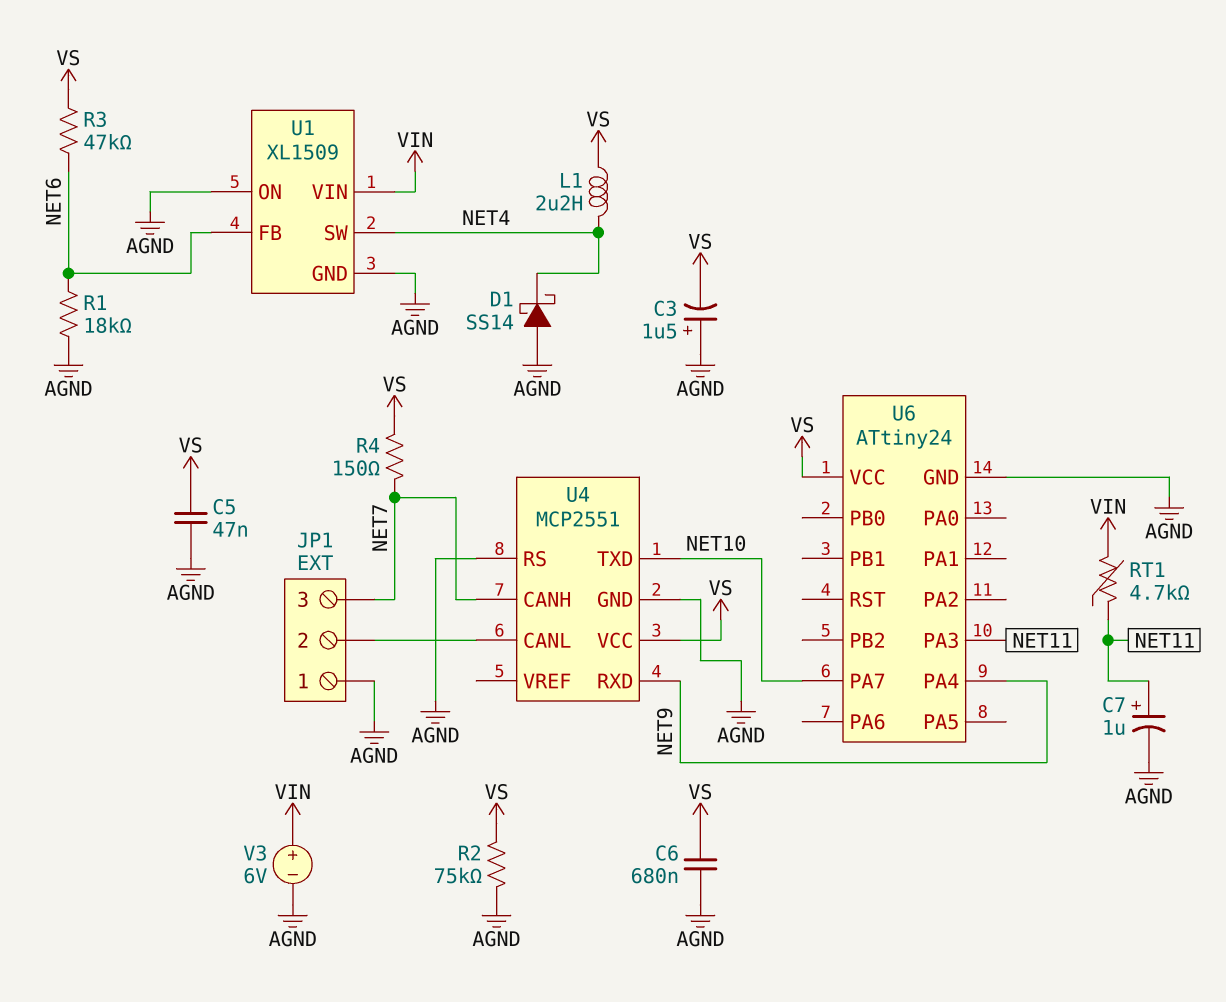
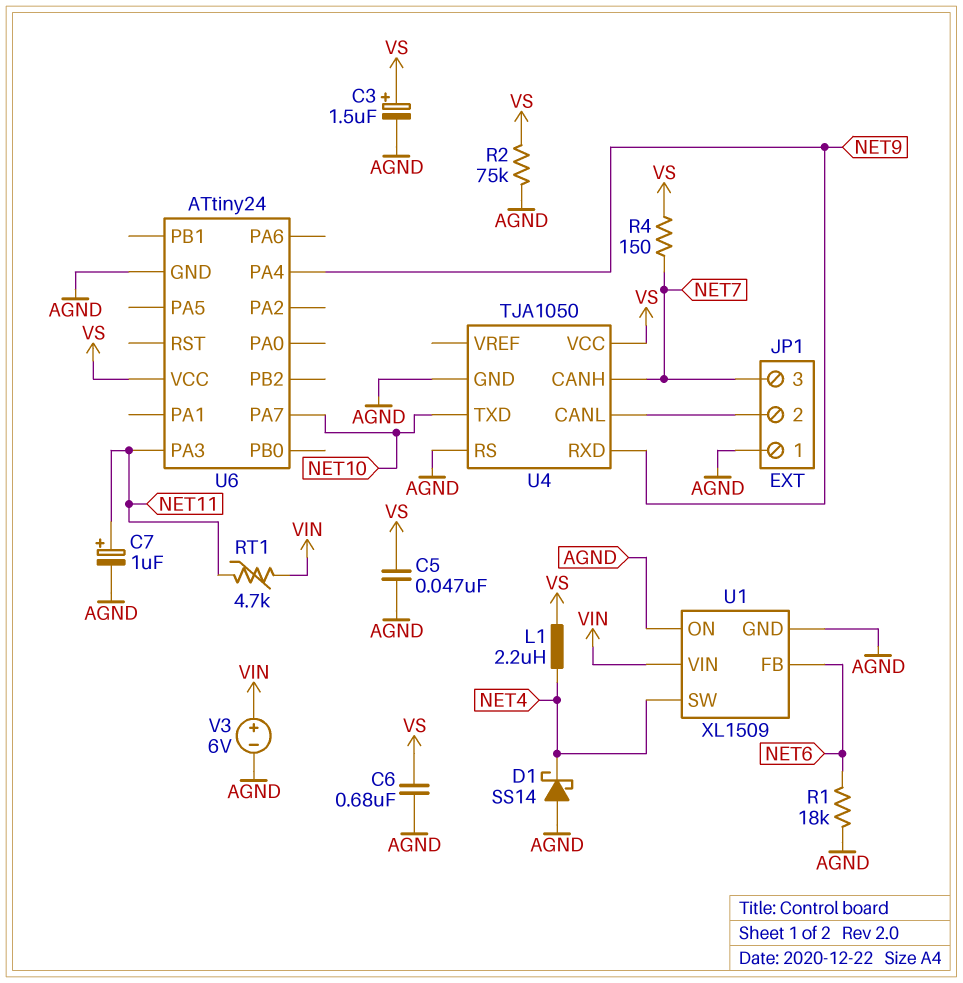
C3: 1.5uF (plus AGND, minus VS) -> 1.5uF (plus VS, minus AGND)
R3: 47k (NET6, VS) -> none
U4: MCP2551 -> TJA1050

